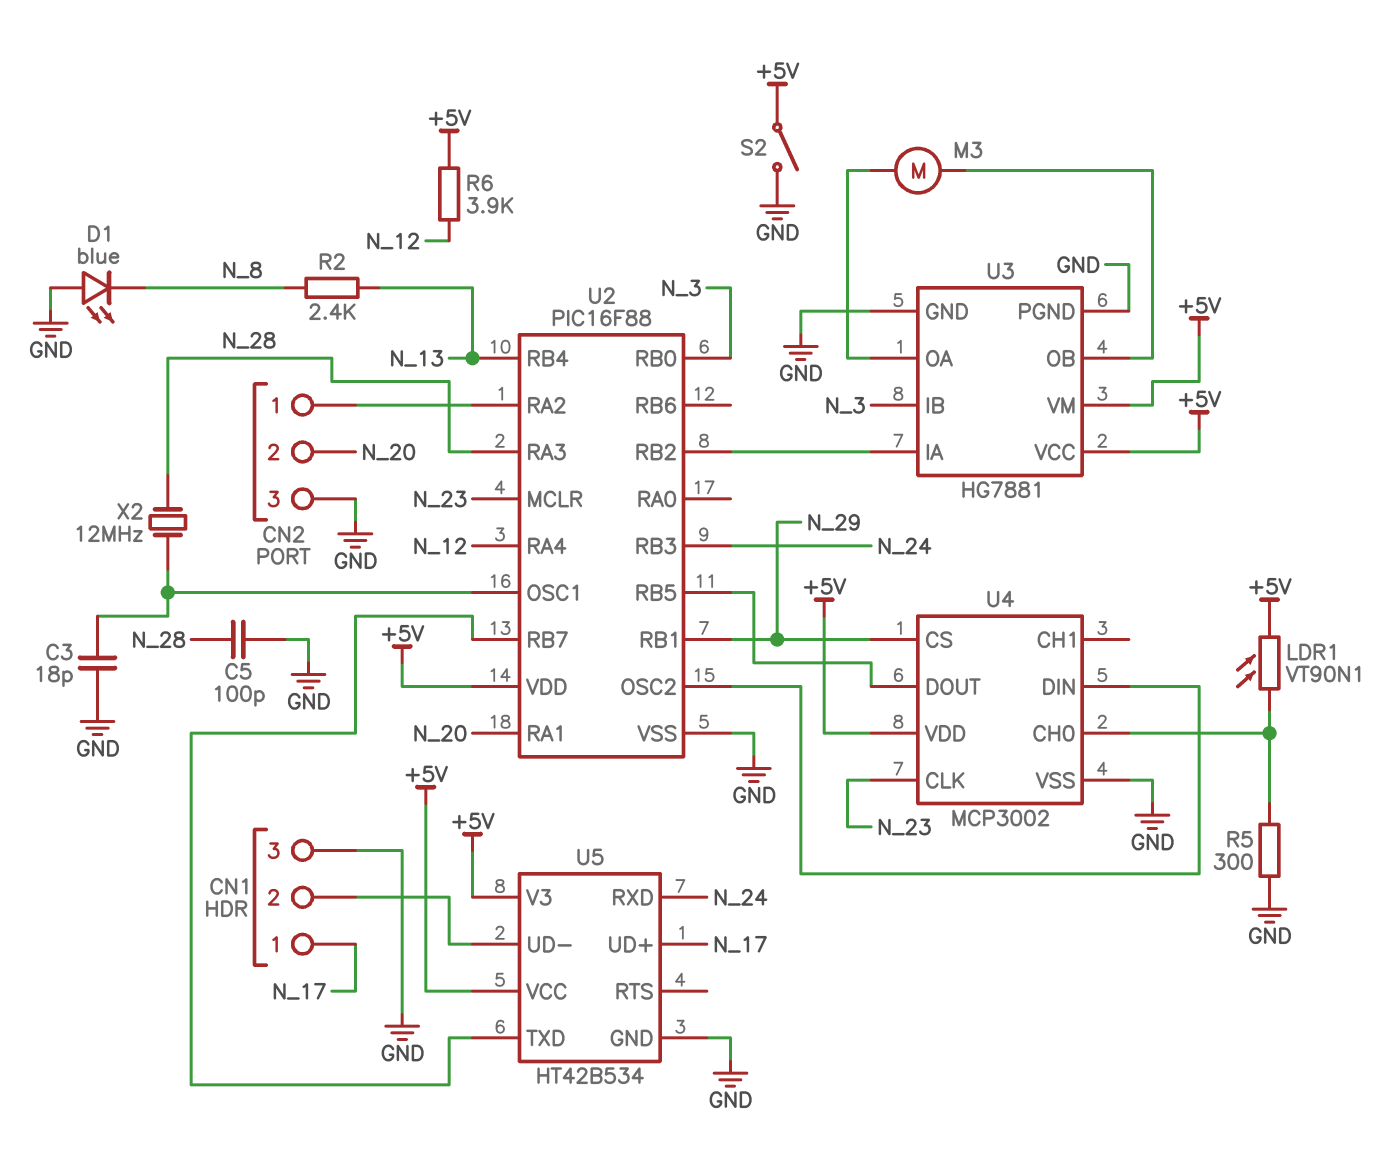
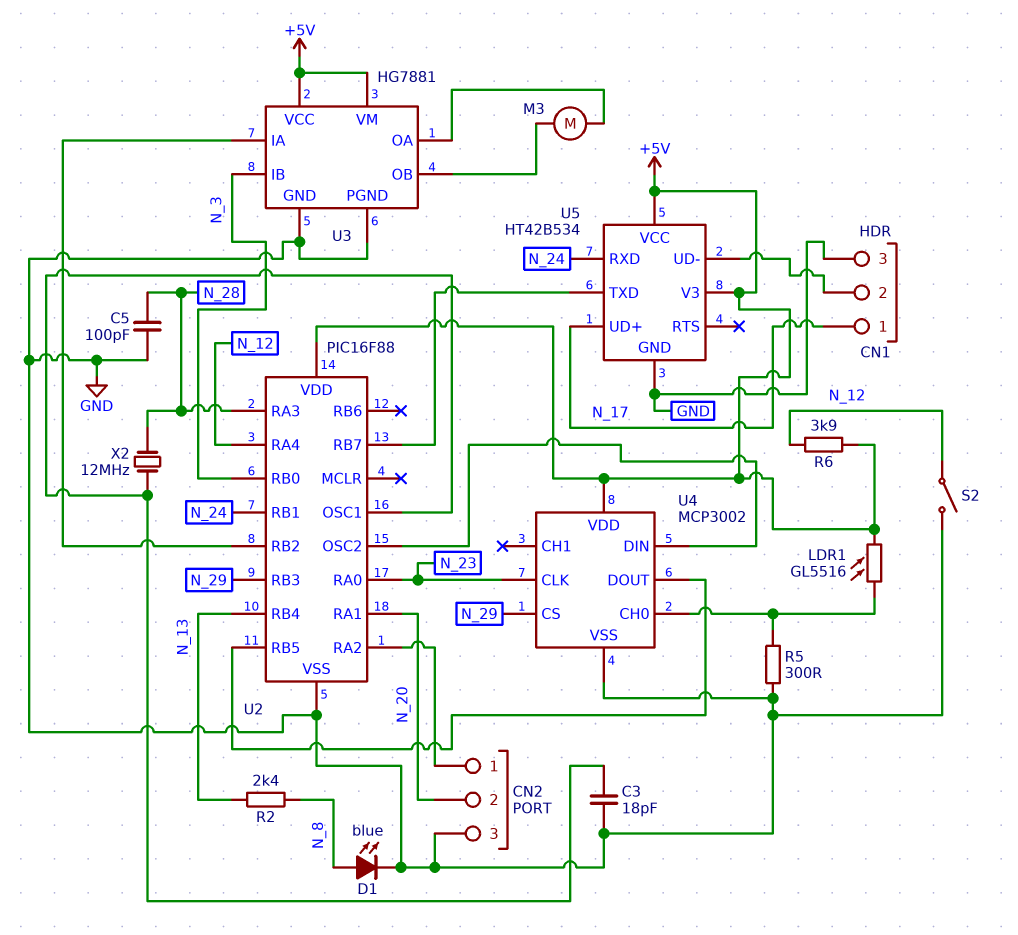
D1: LED blue (A GND, K N_8) -> LED blue (A N_8, K GND)
LDR1: VT90N1 (+5V, U4/CH0) -> GL5516 (+5V, U4/CH0)
S2: switch (+5V, GND) -> switch (GND, N_12)
U2 pin MCLR: N_23 -> none
U2 pin RA0: none -> N_23
U2 pin RB1: N_29 -> N_24
U2 pin RB3: N_24 -> N_29

